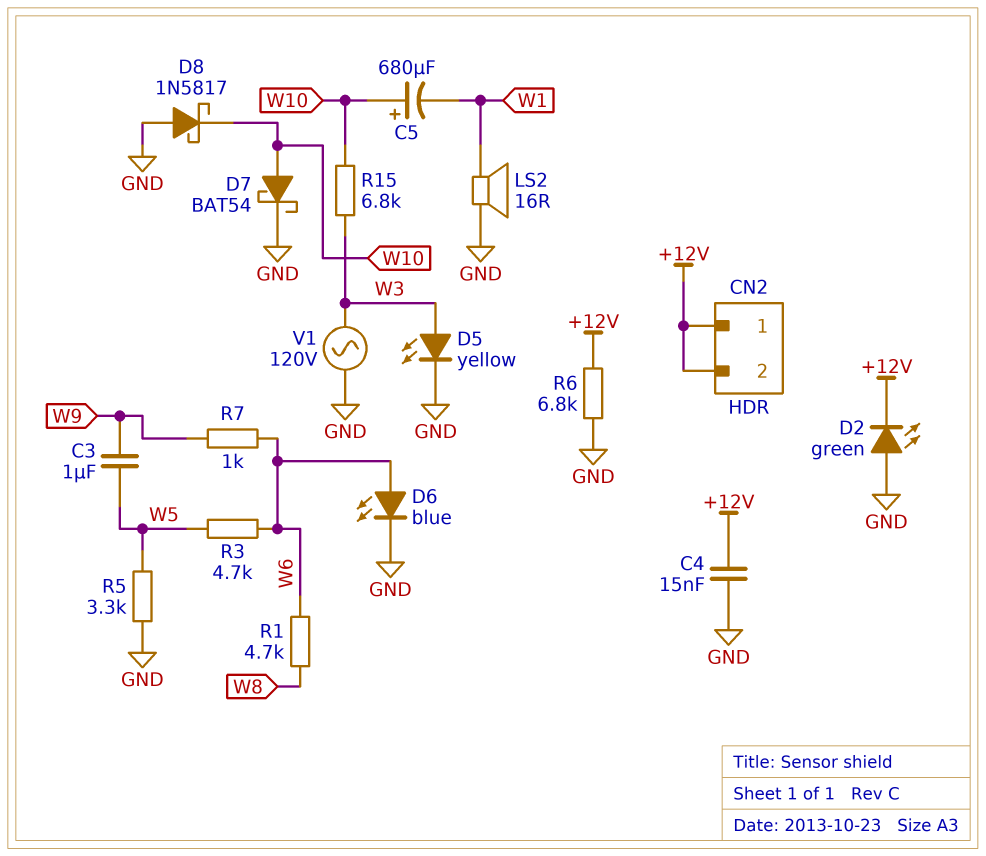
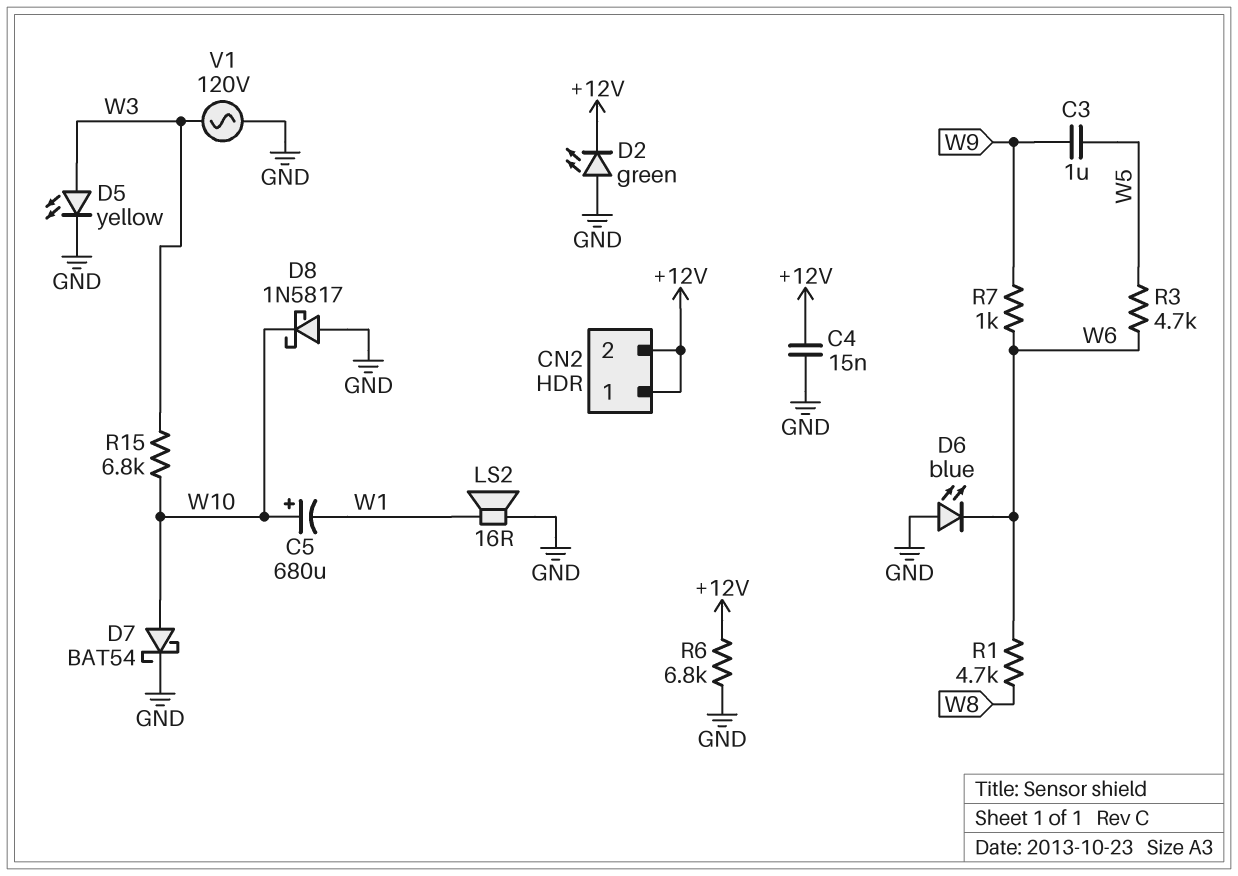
D6: LED blue (A W6, K GND) -> LED blue (A GND, K W6)
R5: 3.3k (GND, W5) -> none

